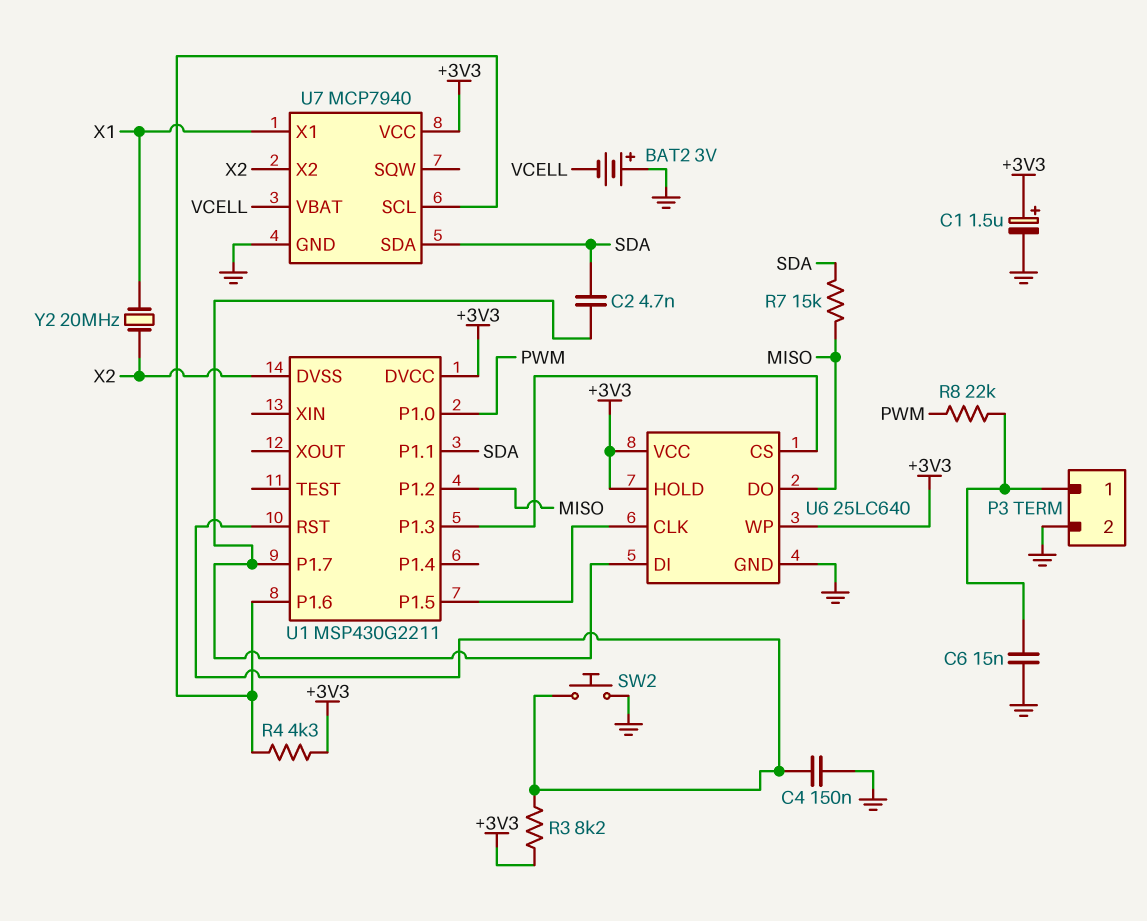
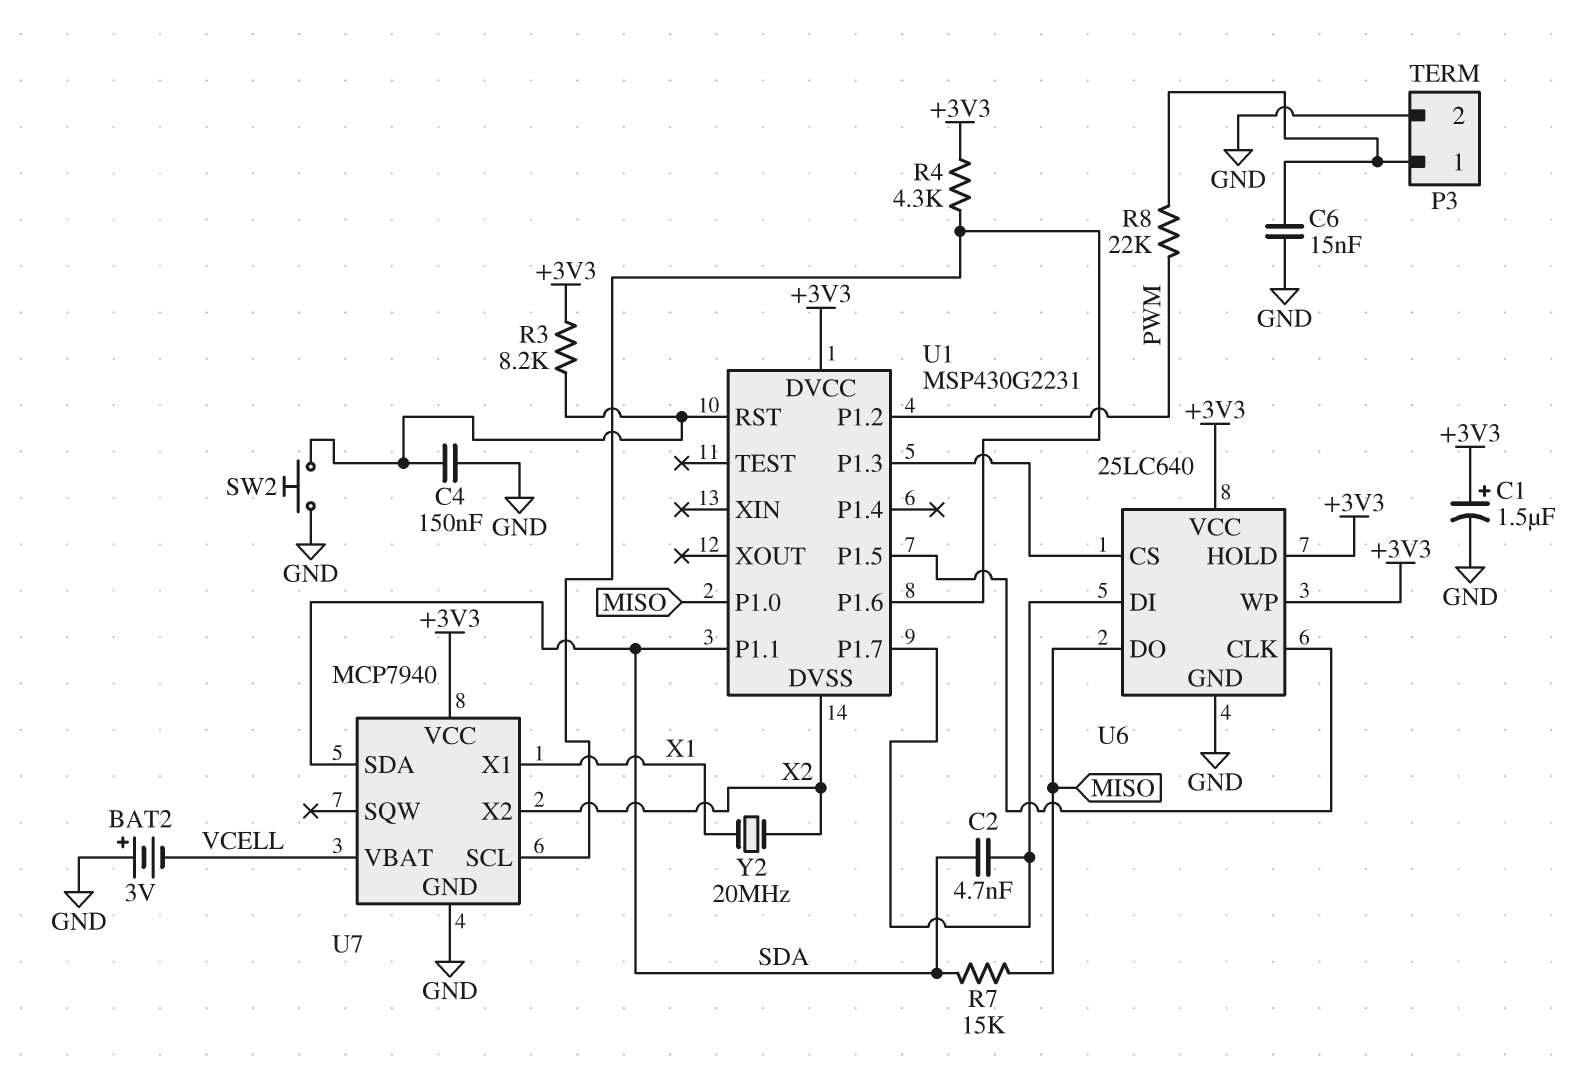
U1: MSP430G2211 -> MSP430G2231
U1 pin P1.0: PWM -> MISO
U1 pin P1.2: MISO -> PWM

